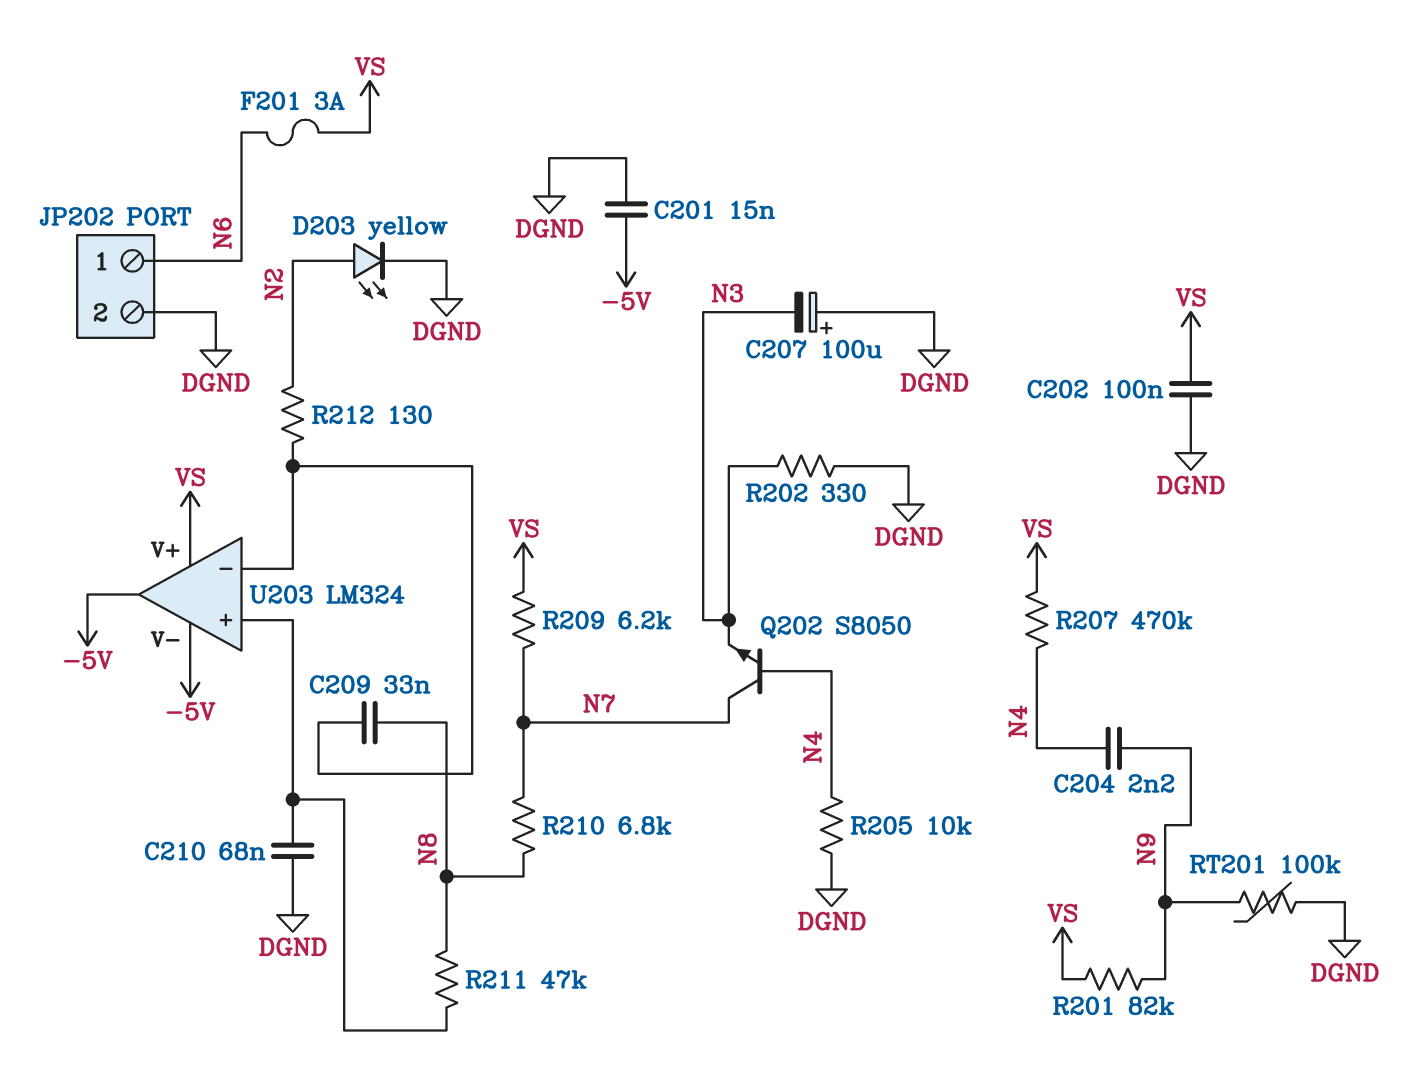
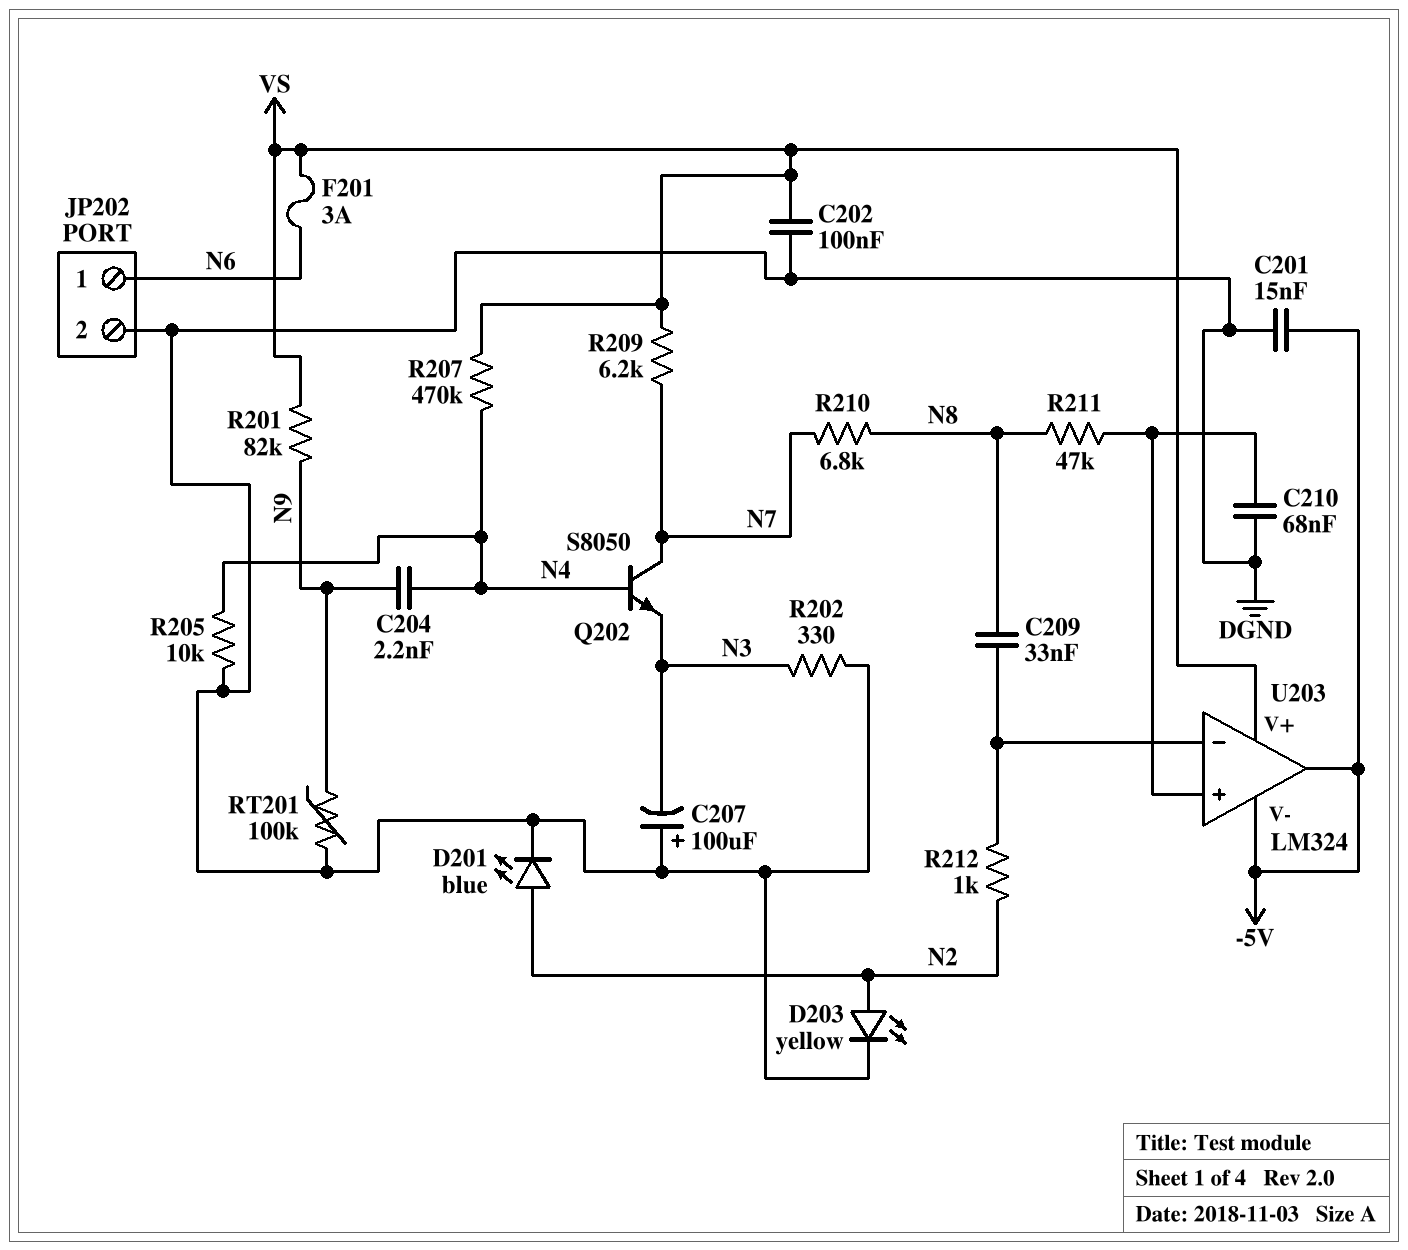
D201: none -> LED blue (A N2, K DGND)
R212: 130 (N2, U203/in-) -> 1k (N2, U203/in-)

